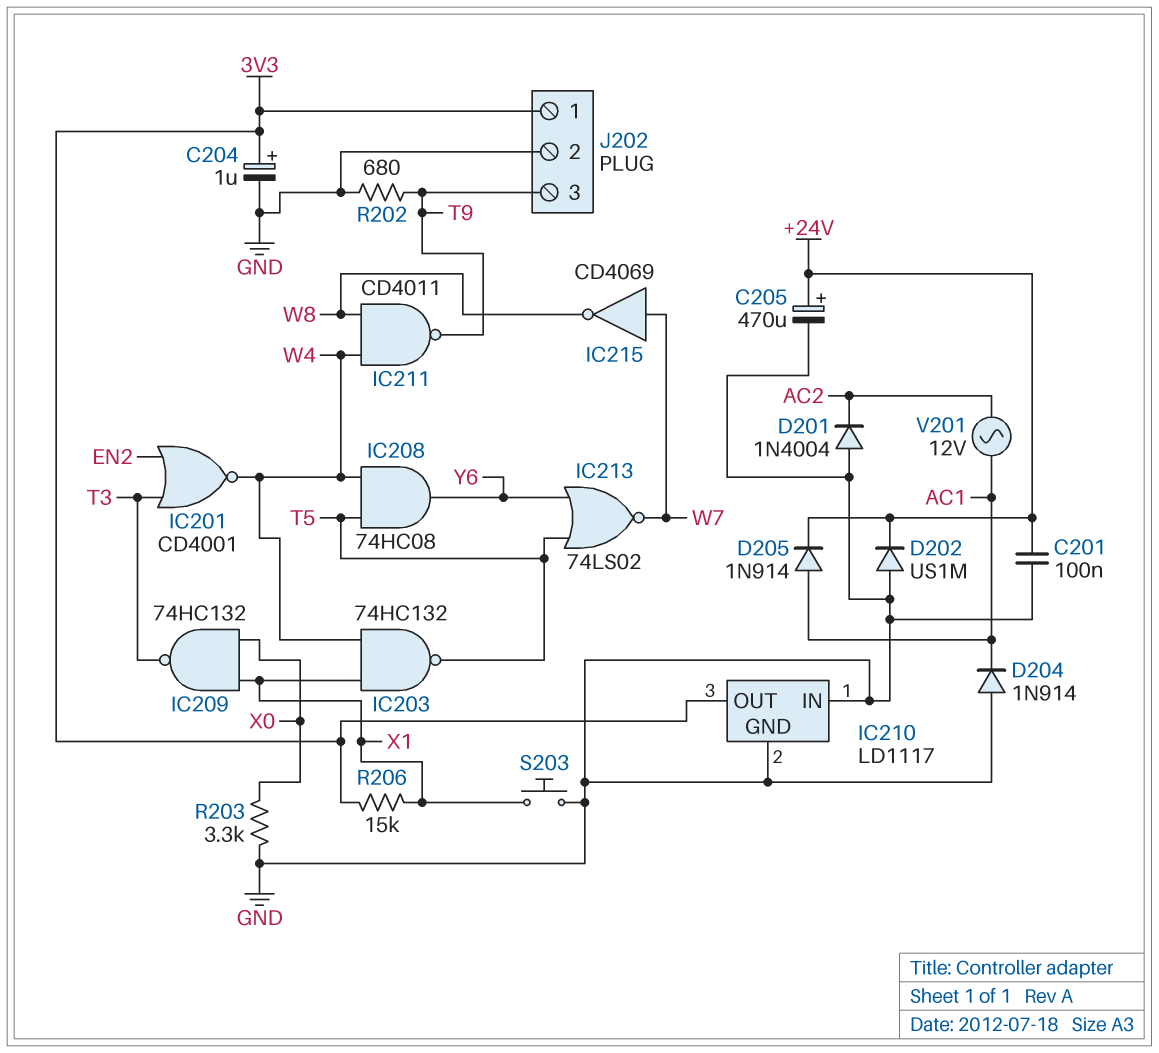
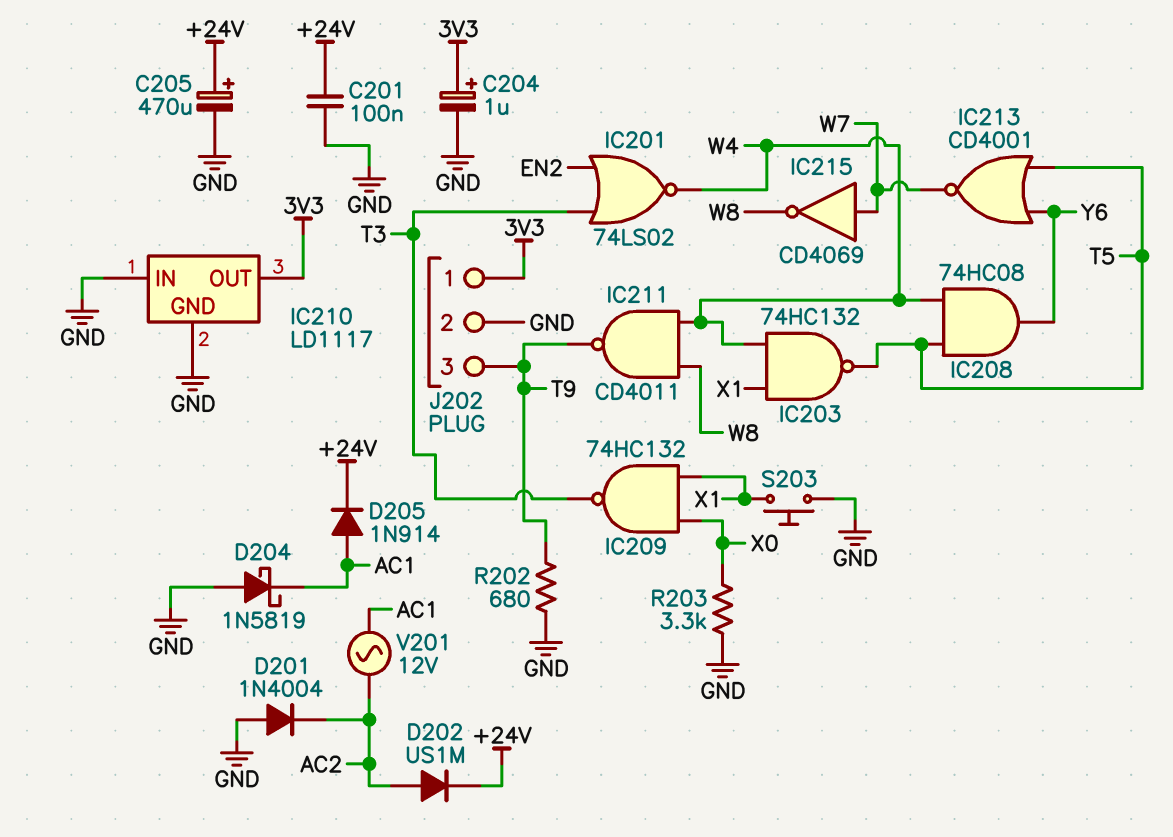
D202: diode US1M (A GND, K +24V) -> diode US1M (A AC2, K +24V)
D204: diode 1N914 (A GND, K AC1) -> schottky 1N5819 (A GND, K AC1)
IC201: NOR CD4001 (in EN2, in T3, out W4) -> NOR 74LS02 (in EN2, in T3, out W4)
IC213: NOR 74LS02 (in T5, in Y6, out W7) -> NOR CD4001 (in T5, in Y6, out W7)
R206: 15k (3V3, X1) -> none

